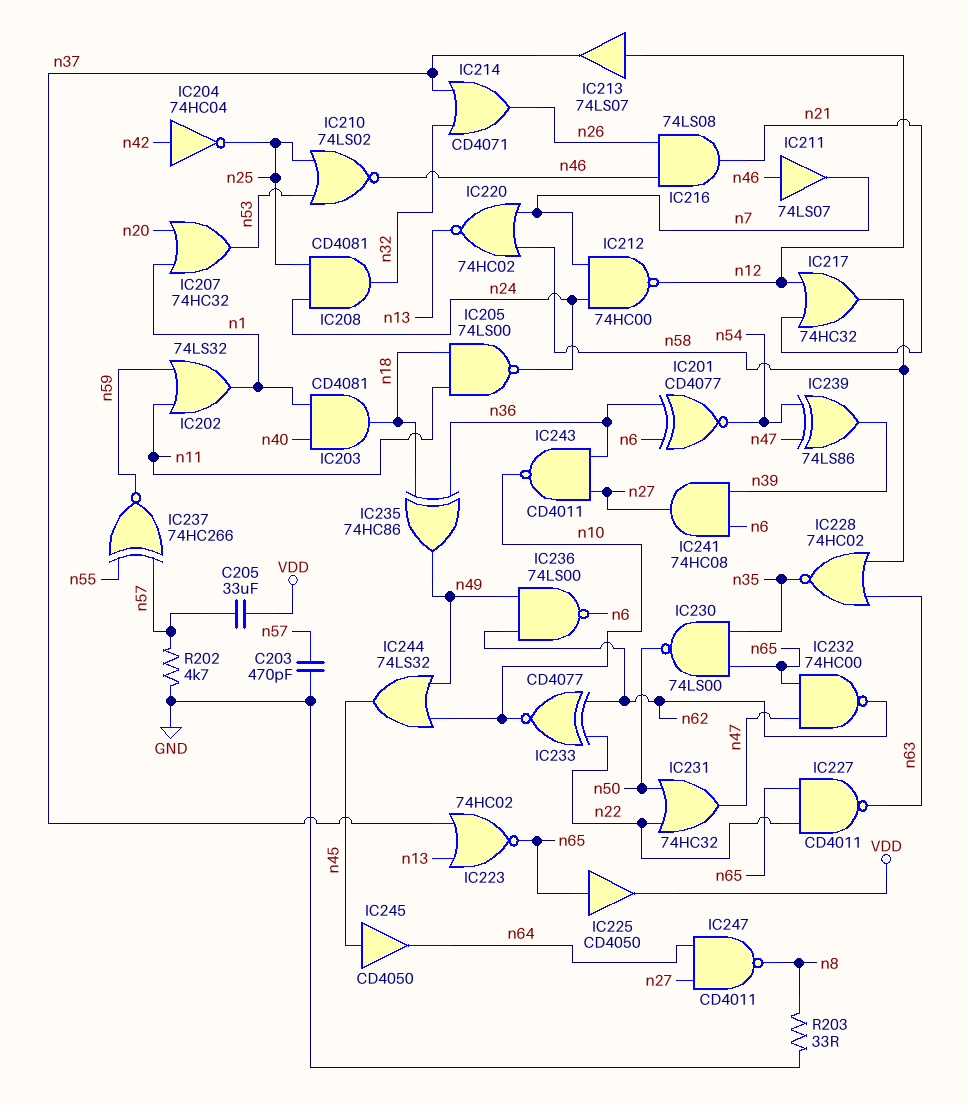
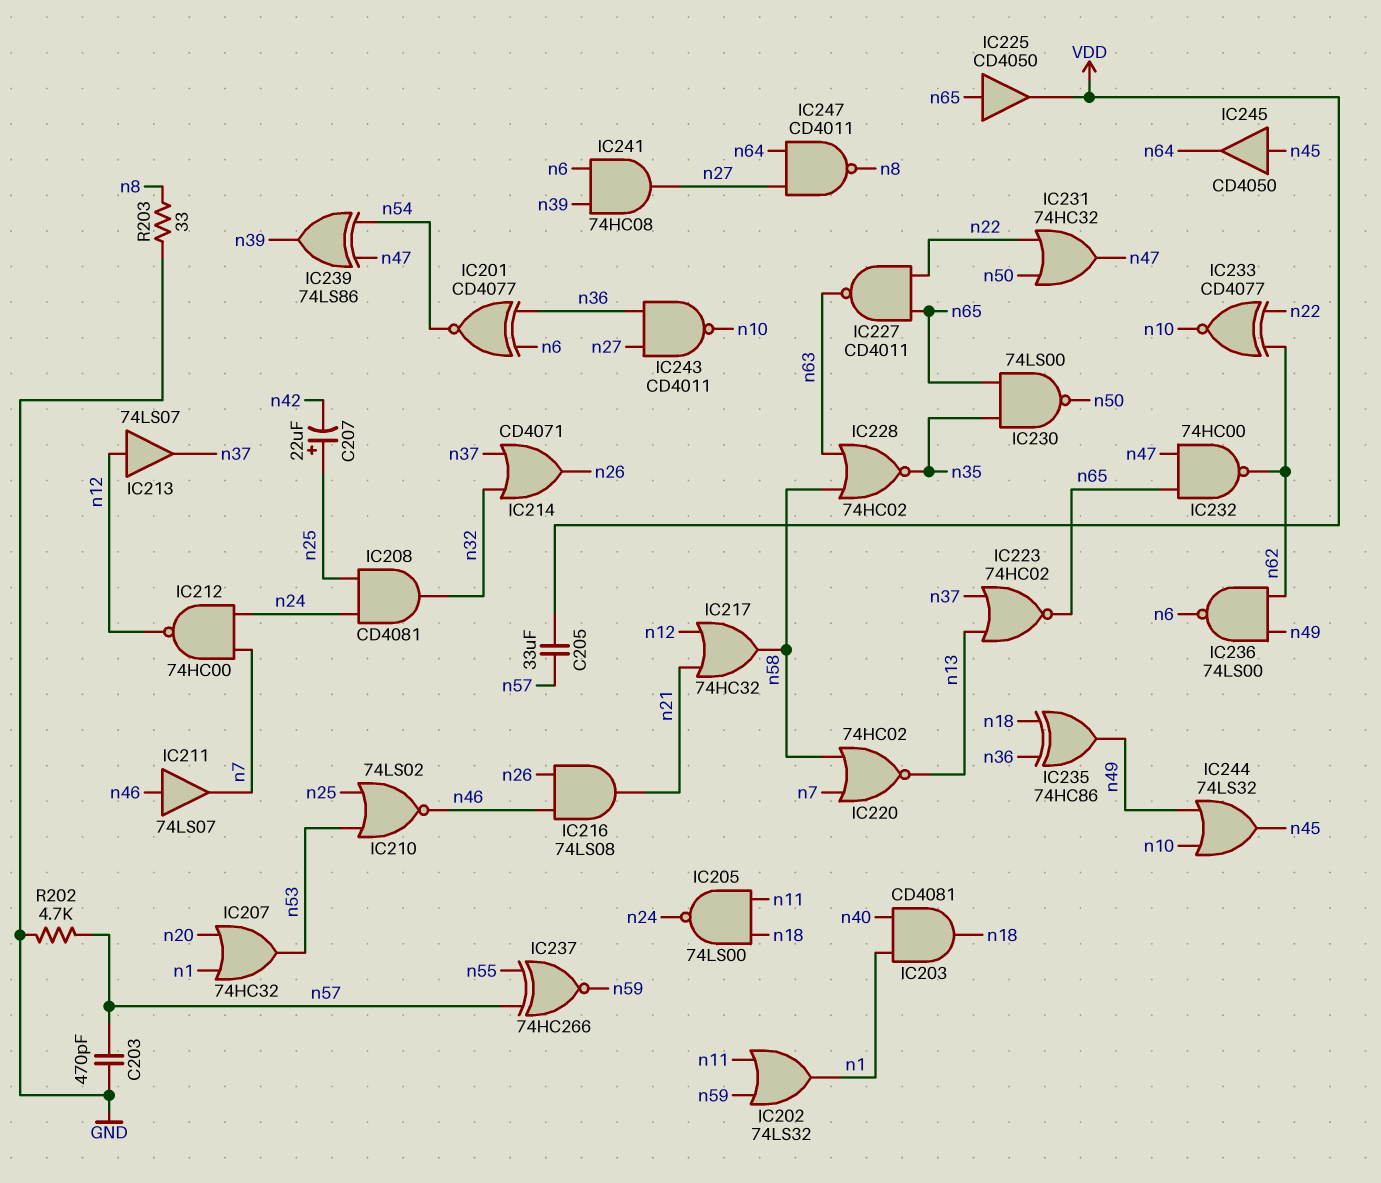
C207: none -> 22uF (plus n25, minus n42)
IC204: NOT 74HC04 (in n42, out n25) -> none

